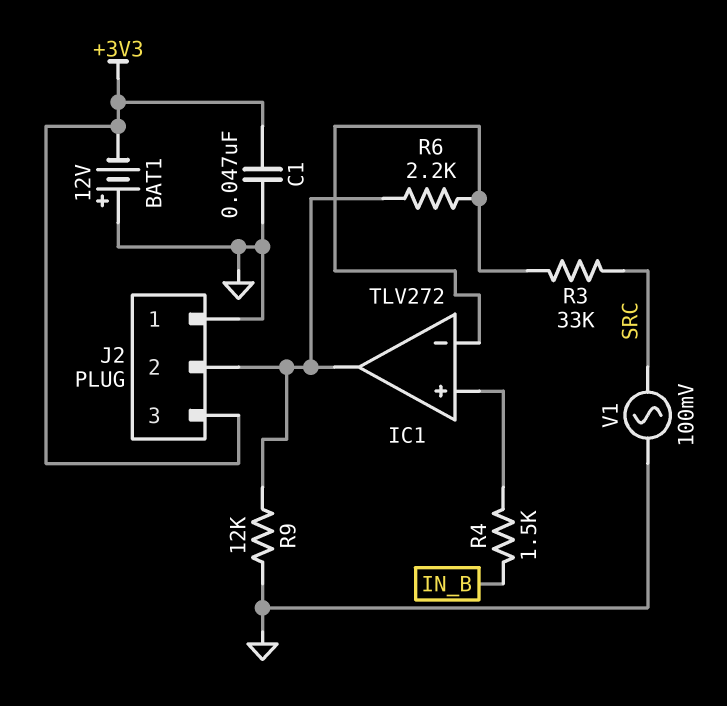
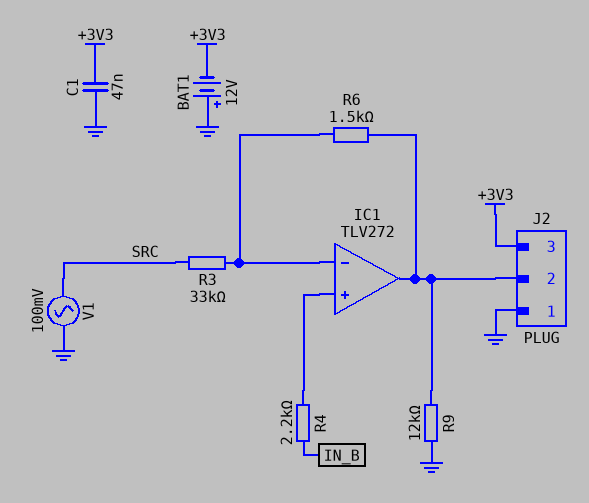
R4: 1.5k (IC1/in+, IN_B) -> 2.2k (IC1/in+, IN_B)
R6: 2.2k (IC1/in-, IC1/out) -> 1.5k (IC1/in-, IC1/out)

